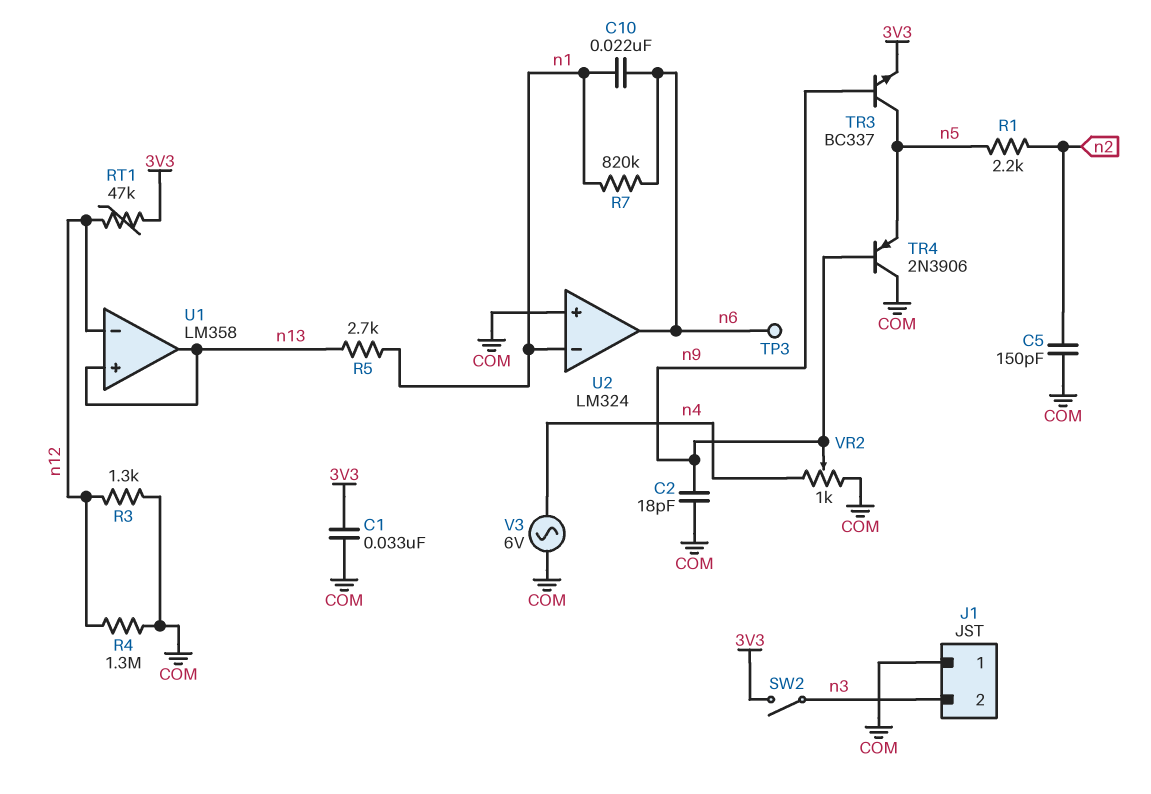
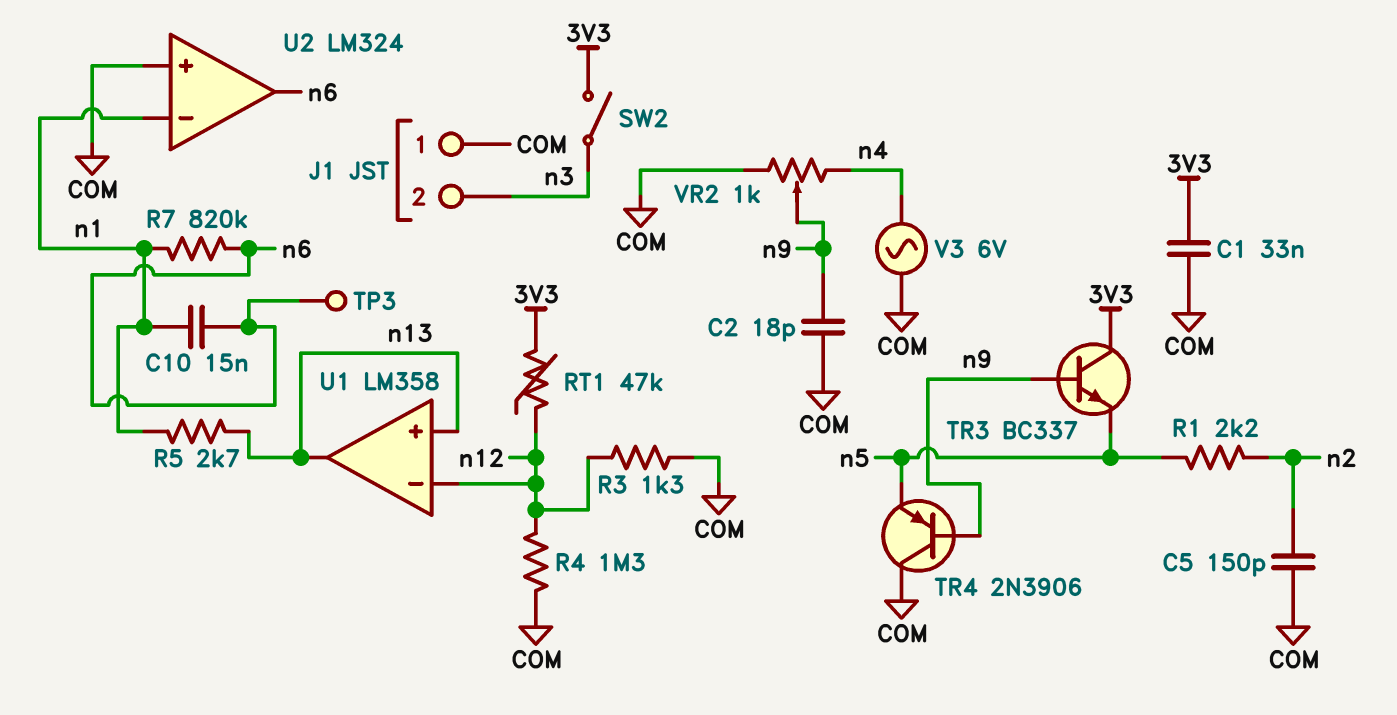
C10: 22nF (n1, n6) -> 15nF (n1, n6)
TR3: NPN BC337 (B n9, C n5, E 3V3) -> NPN BC337 (B n9, C 3V3, E n5)

